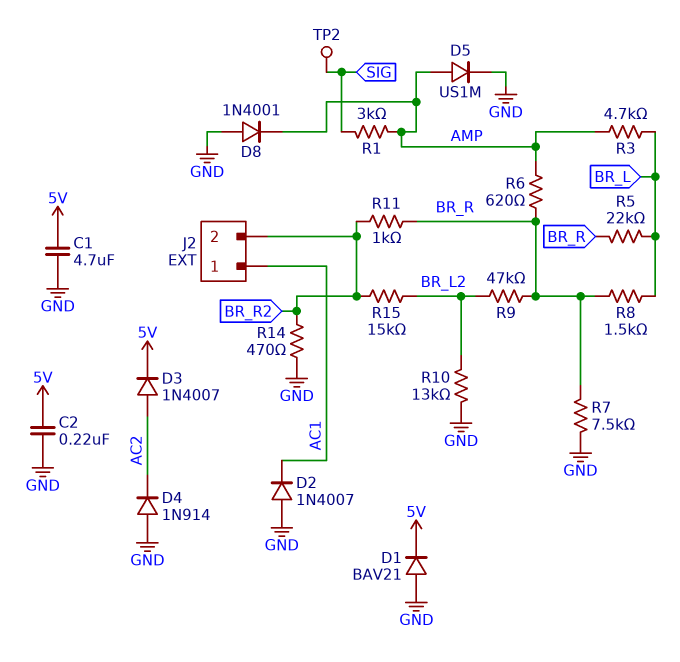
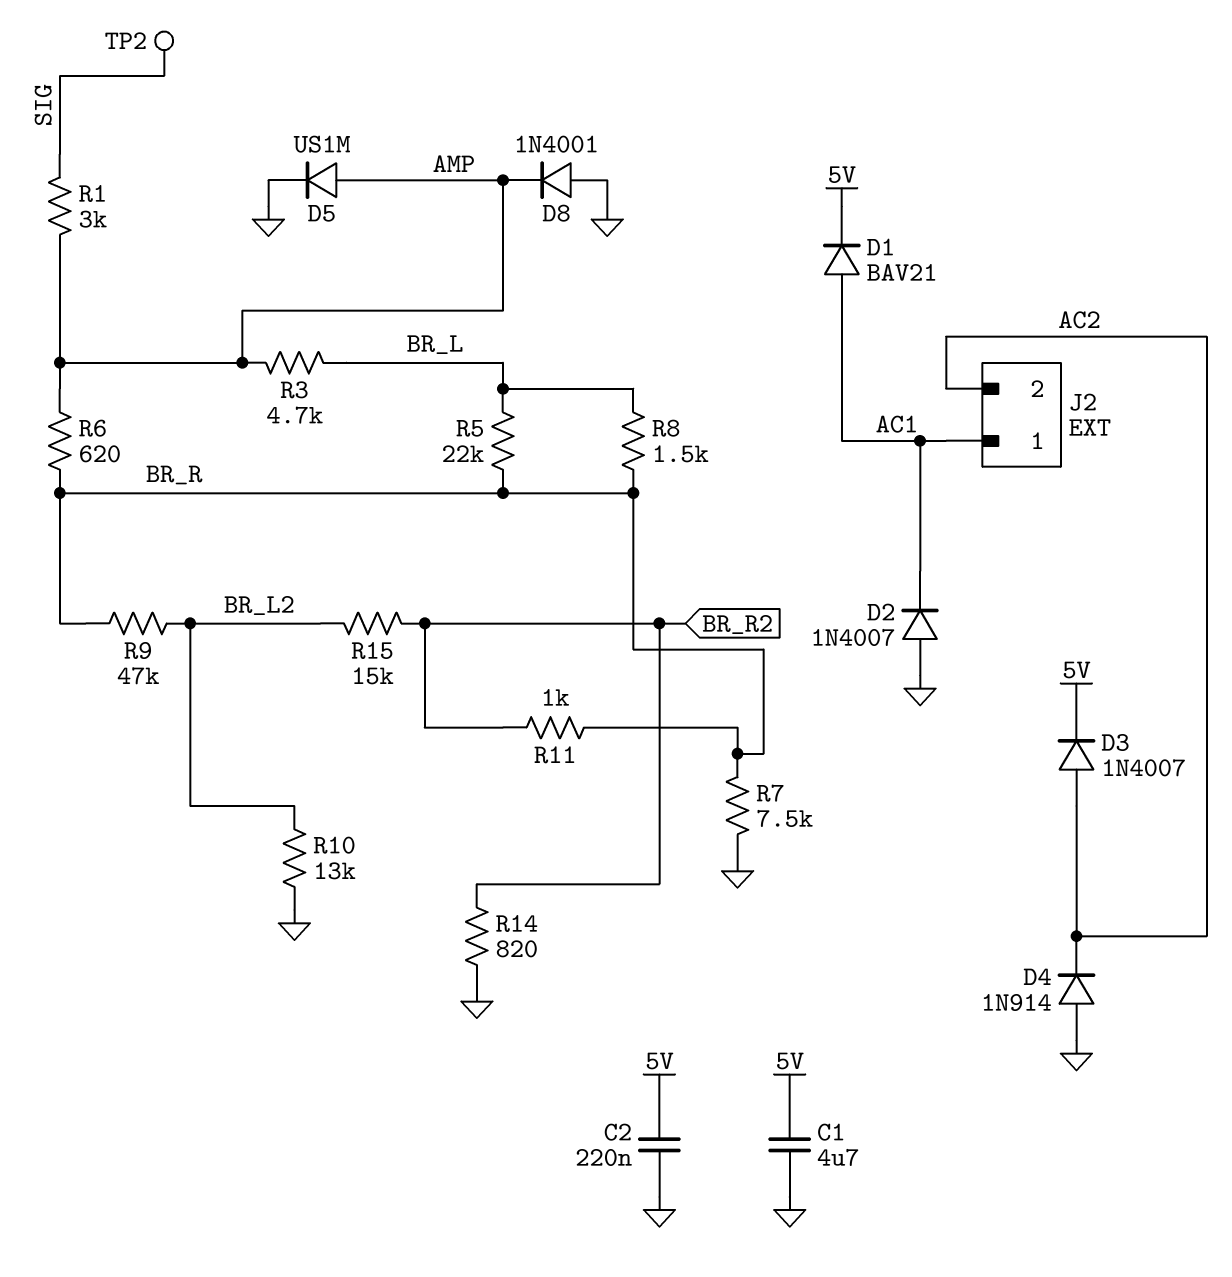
D1: diode BAV21 (A GND, K 5V) -> diode BAV21 (A AC1, K 5V)
J2 pin 2: BR_R2 -> AC2
R14: 470 (BR_R2, GND) -> 820 (BR_R2, GND)

